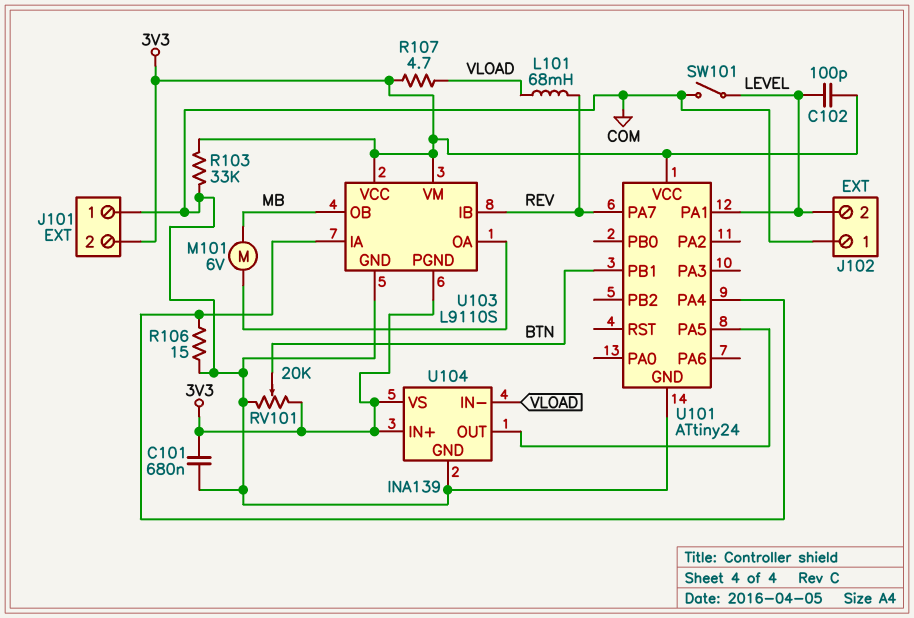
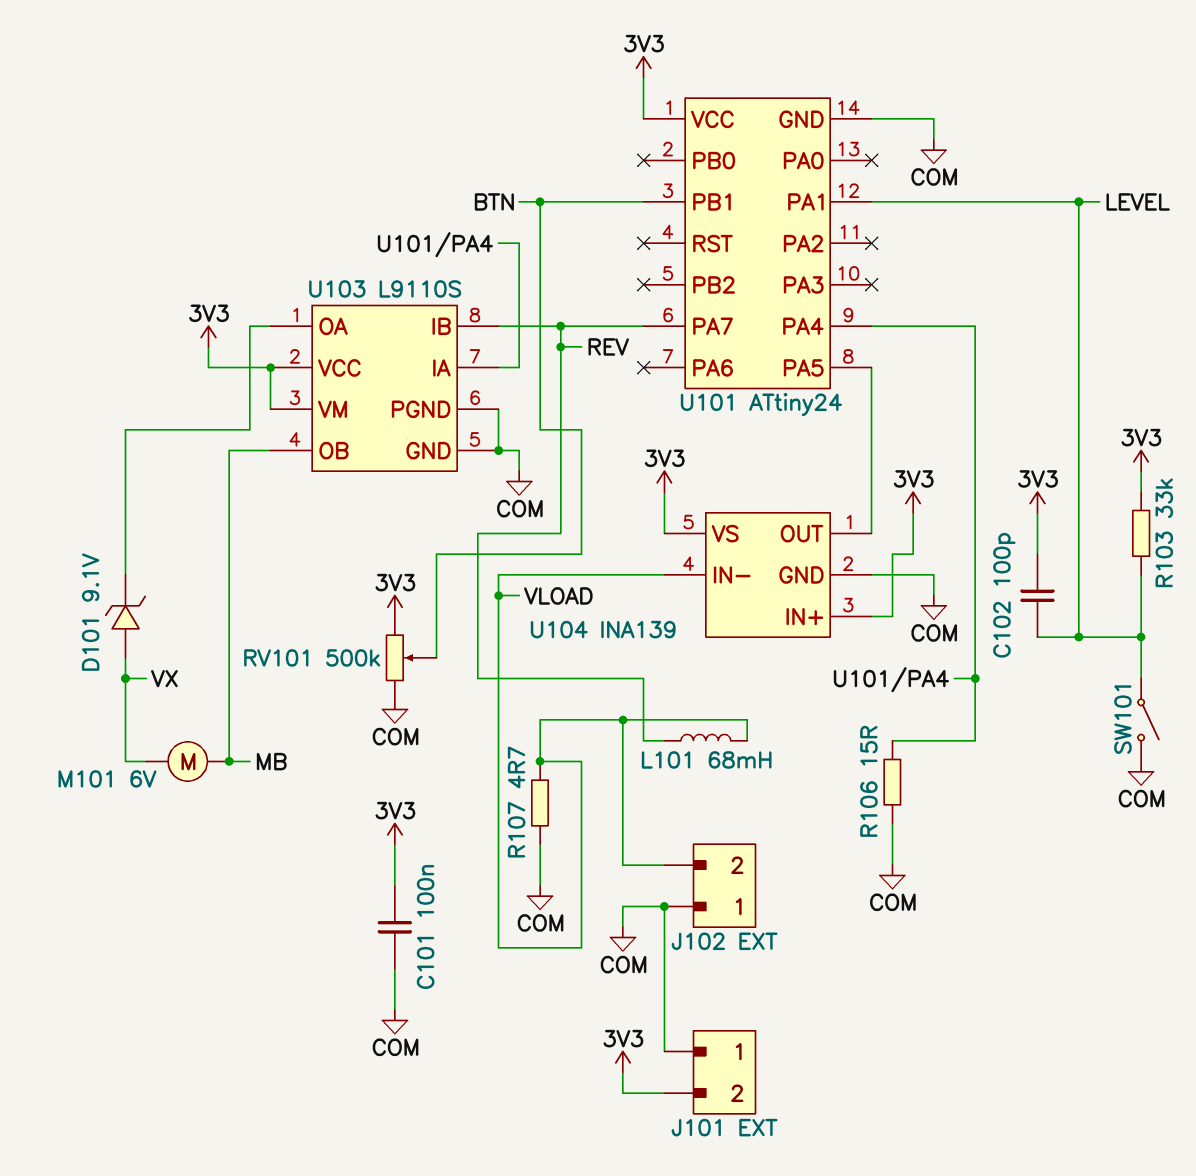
C101: 680nF (3V3, COM) -> 100nF (3V3, COM)
D101: none -> zener 9.1V (A VX, K U103/OA)
J102 pin 2: LEVEL -> VLOAD
M101: motor 6V (MB, U103/OA) -> motor 6V (MB, VX)
R103: 33k (3V3, COM) -> 33k (3V3, LEVEL)
R107: 4.7 (3V3, VLOAD) -> 4.7 (COM, VLOAD)
RV101: 20k (3V3, COM, wiper BTN) -> 500k (3V3, COM, wiper BTN)
U103 pin PGND: 3V3 -> COM

